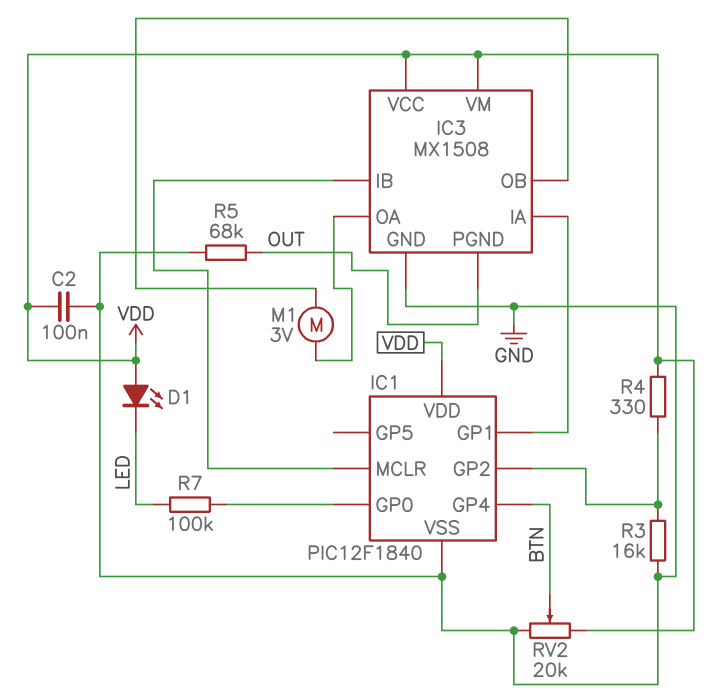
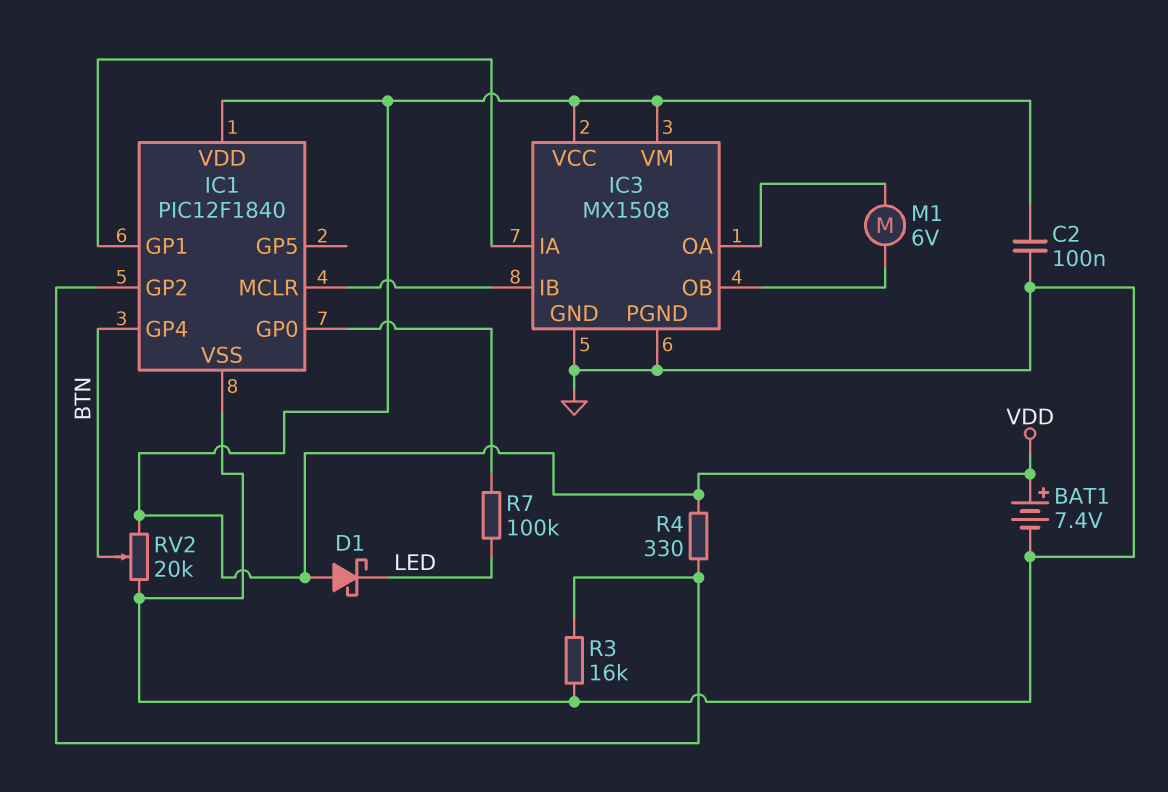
BAT1: none -> 7.4V (plus VDD, minus GND)
D1: LED (A VDD, K LED) -> schottky (A VDD, K LED)
IC3 pin PGND: OUT -> GND
M1: motor 3V (IC3/OA, IC3/OB) -> motor 6V (IC3/OA, IC3/OB)
R5: 68k (GND, OUT) -> none

